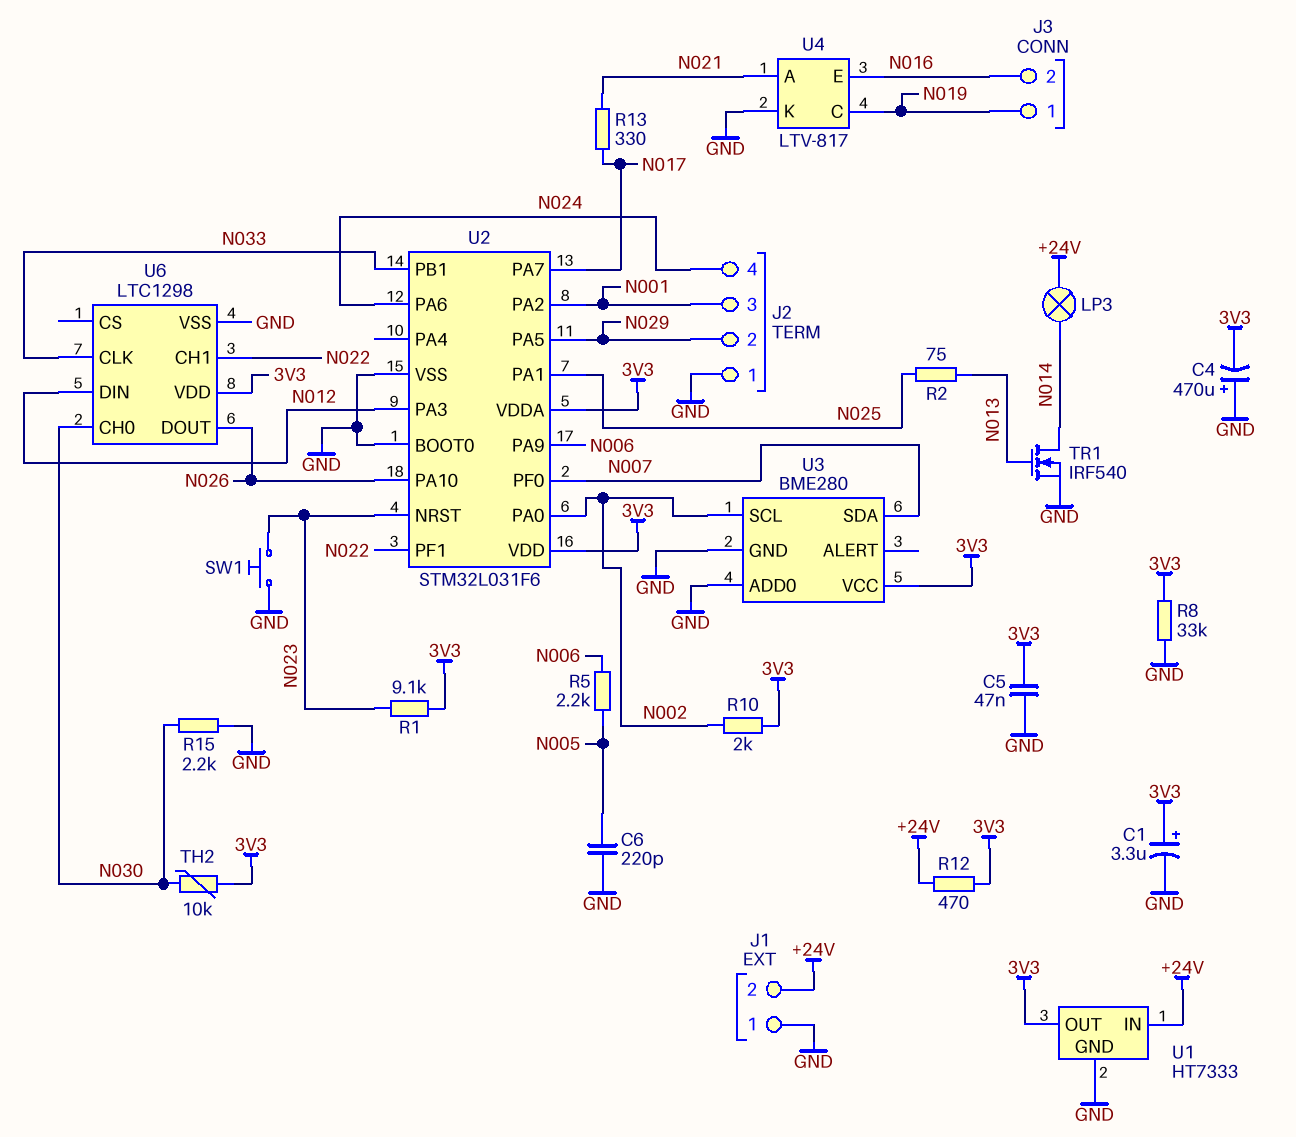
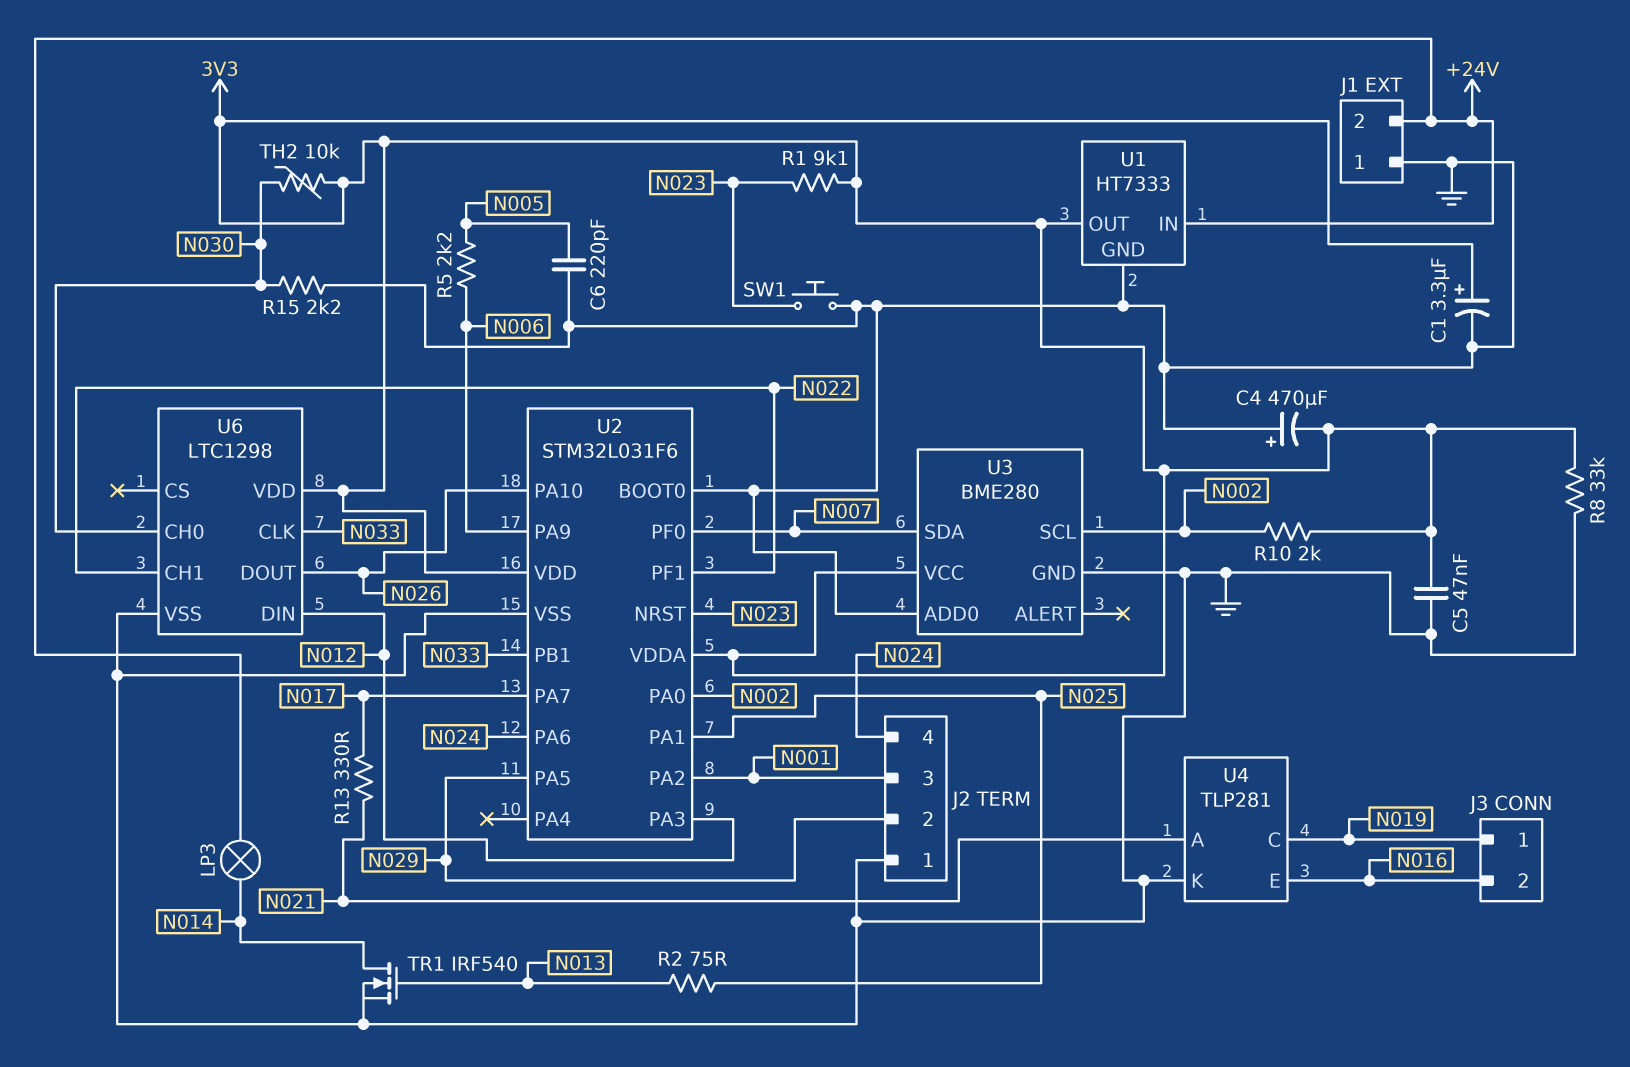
R12: 470 (+24V, 3V3) -> none
U4: LTV-817 -> TLP281

